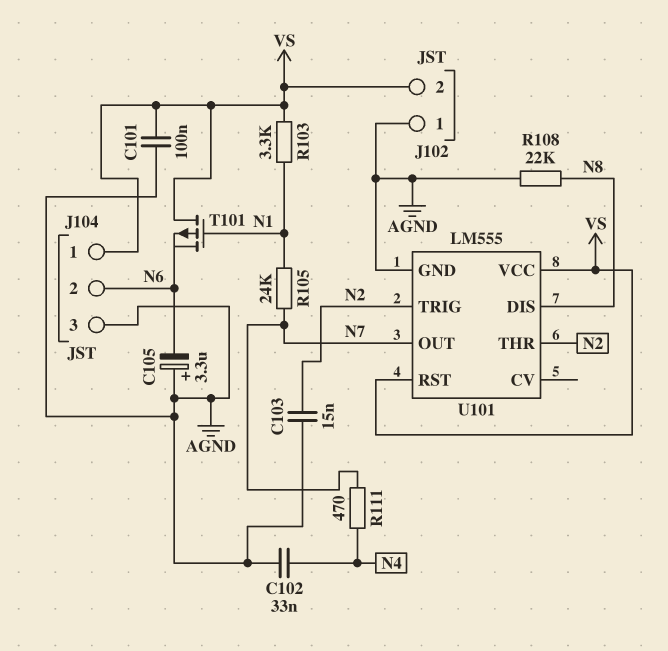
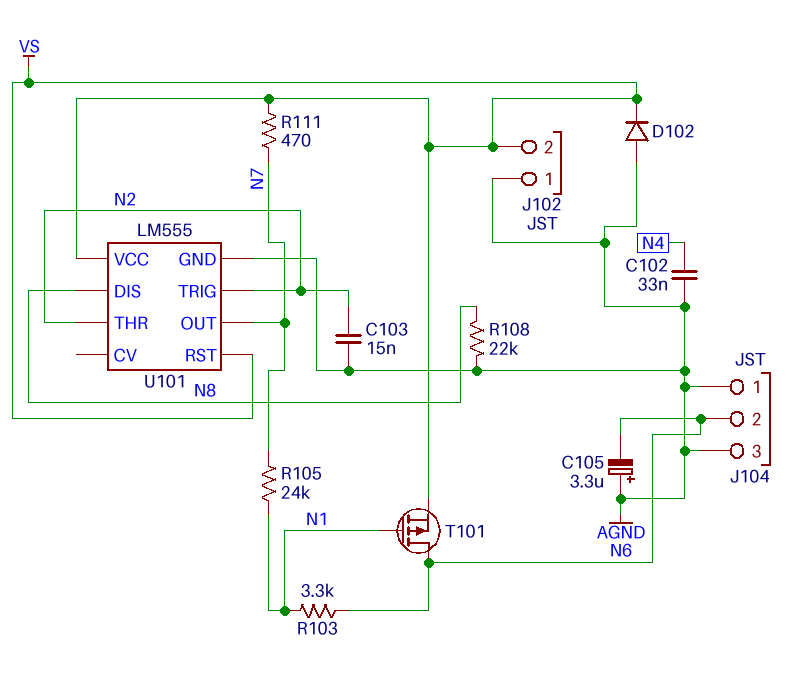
C101: 100nF (AGND, VS) -> none
D102: none -> diode (A AGND, K VS)
J104 pin 1: VS -> AGND
R103: 3.3k (N1, VS) -> 3.3k (N1, N6)
R111: 470 (N4, N7) -> 470 (N7, VS)
T101: PMOS (G N1, D VS, S N6) -> PMOS (G N1, D N6, S VS)

